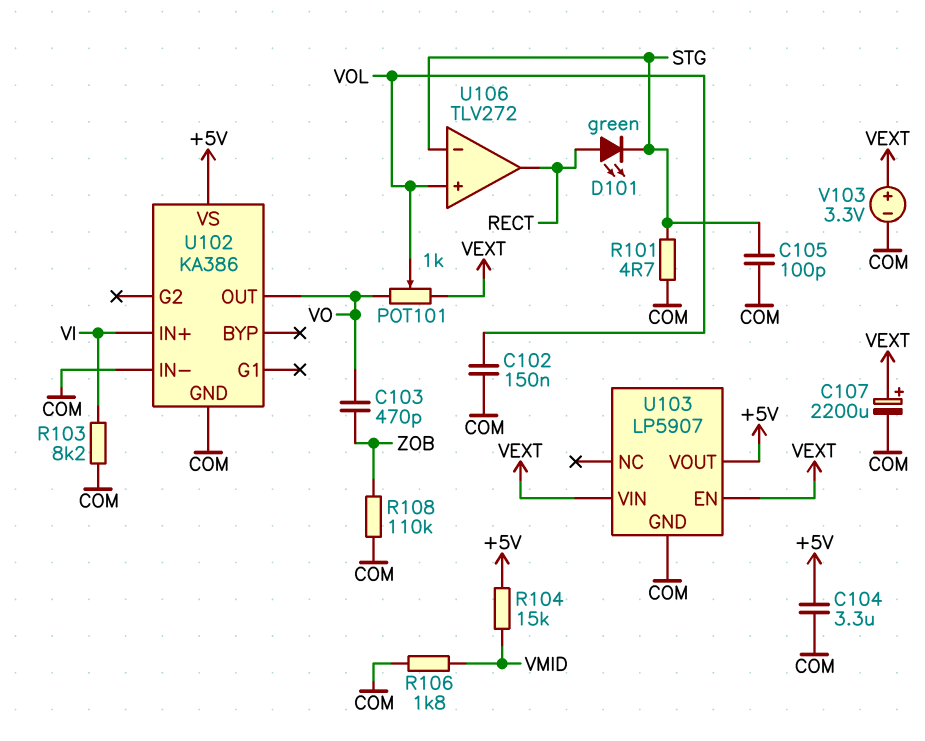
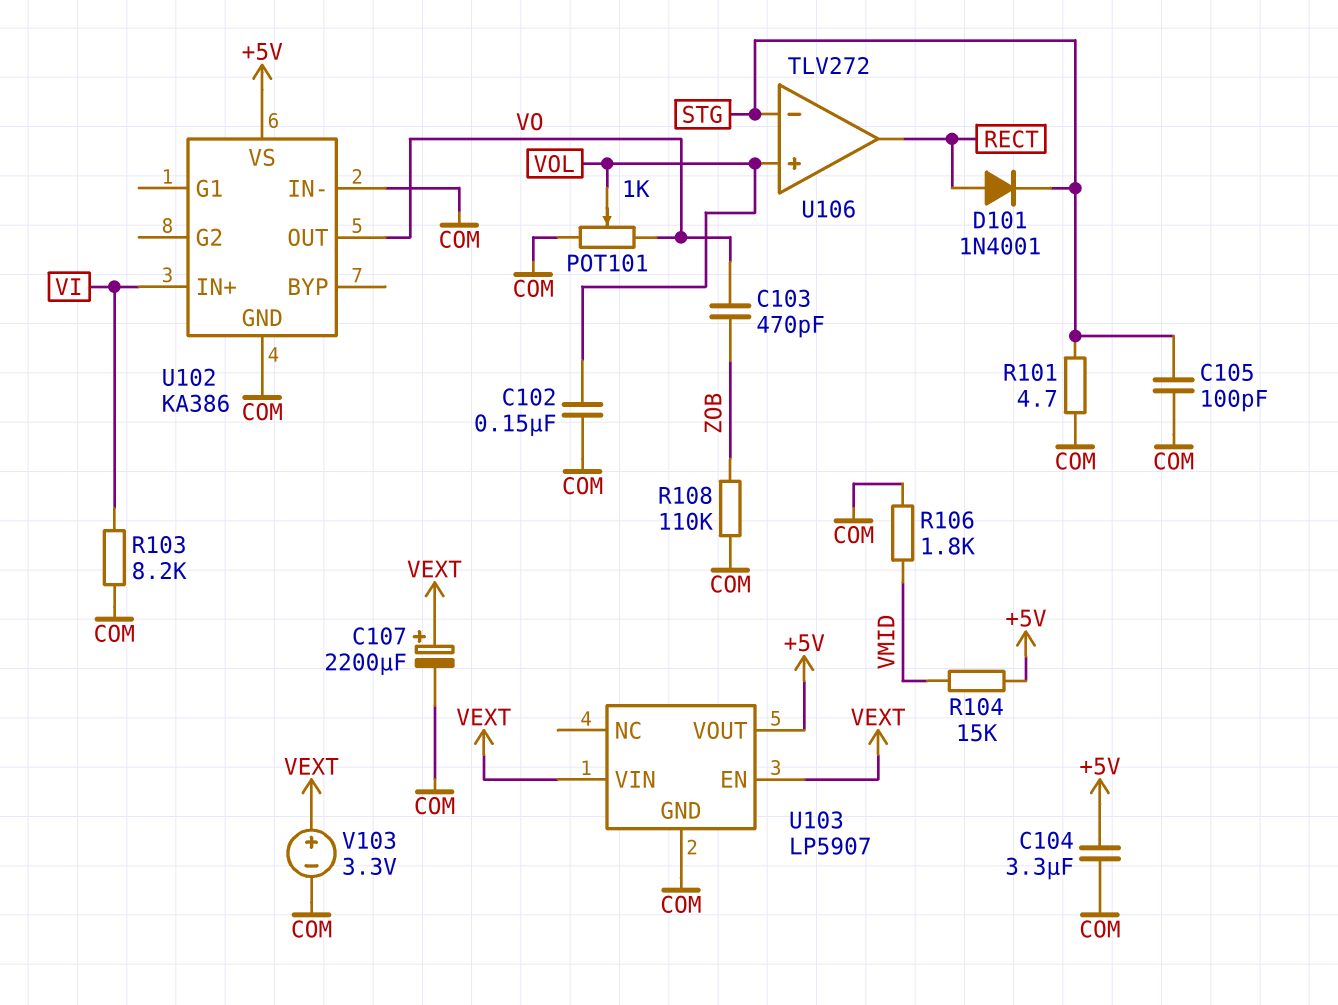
D101: LED green (A RECT, K STG) -> diode 1N4001 (A RECT, K STG)
POT101: 1k (VEXT, VO, wiper VOL) -> 1k (COM, VO, wiper VOL)

